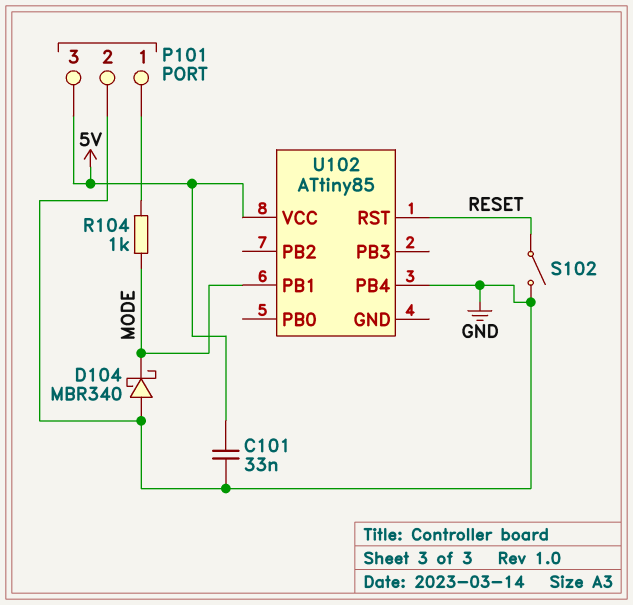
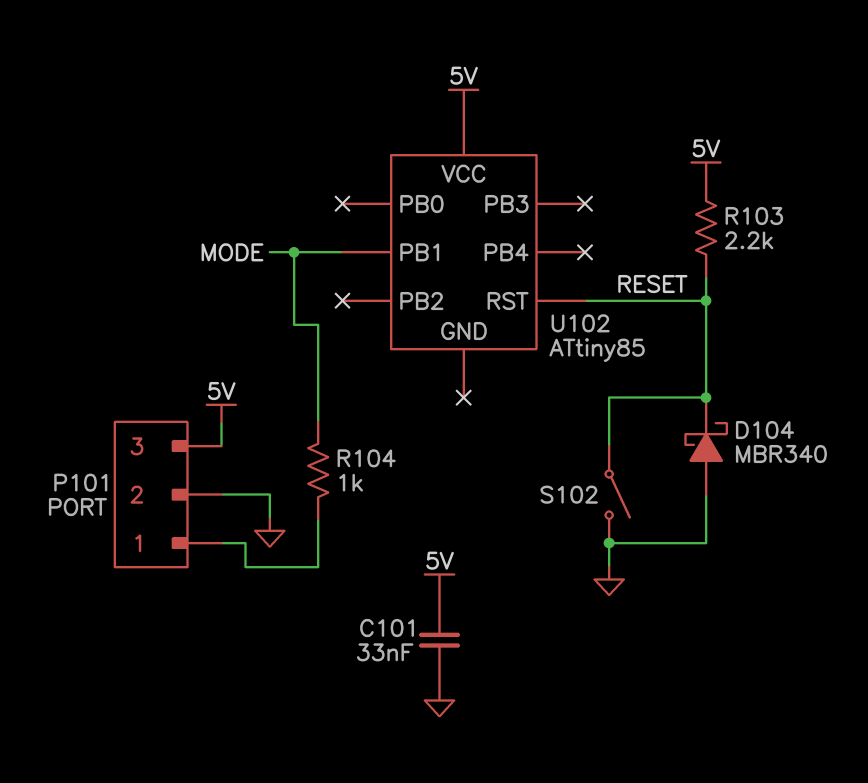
D104: schottky MBR340 (A GND, K MODE) -> schottky MBR340 (A GND, K RESET)
R103: none -> 2.2k (5V, RESET)
U102 pin PB4: GND -> none

